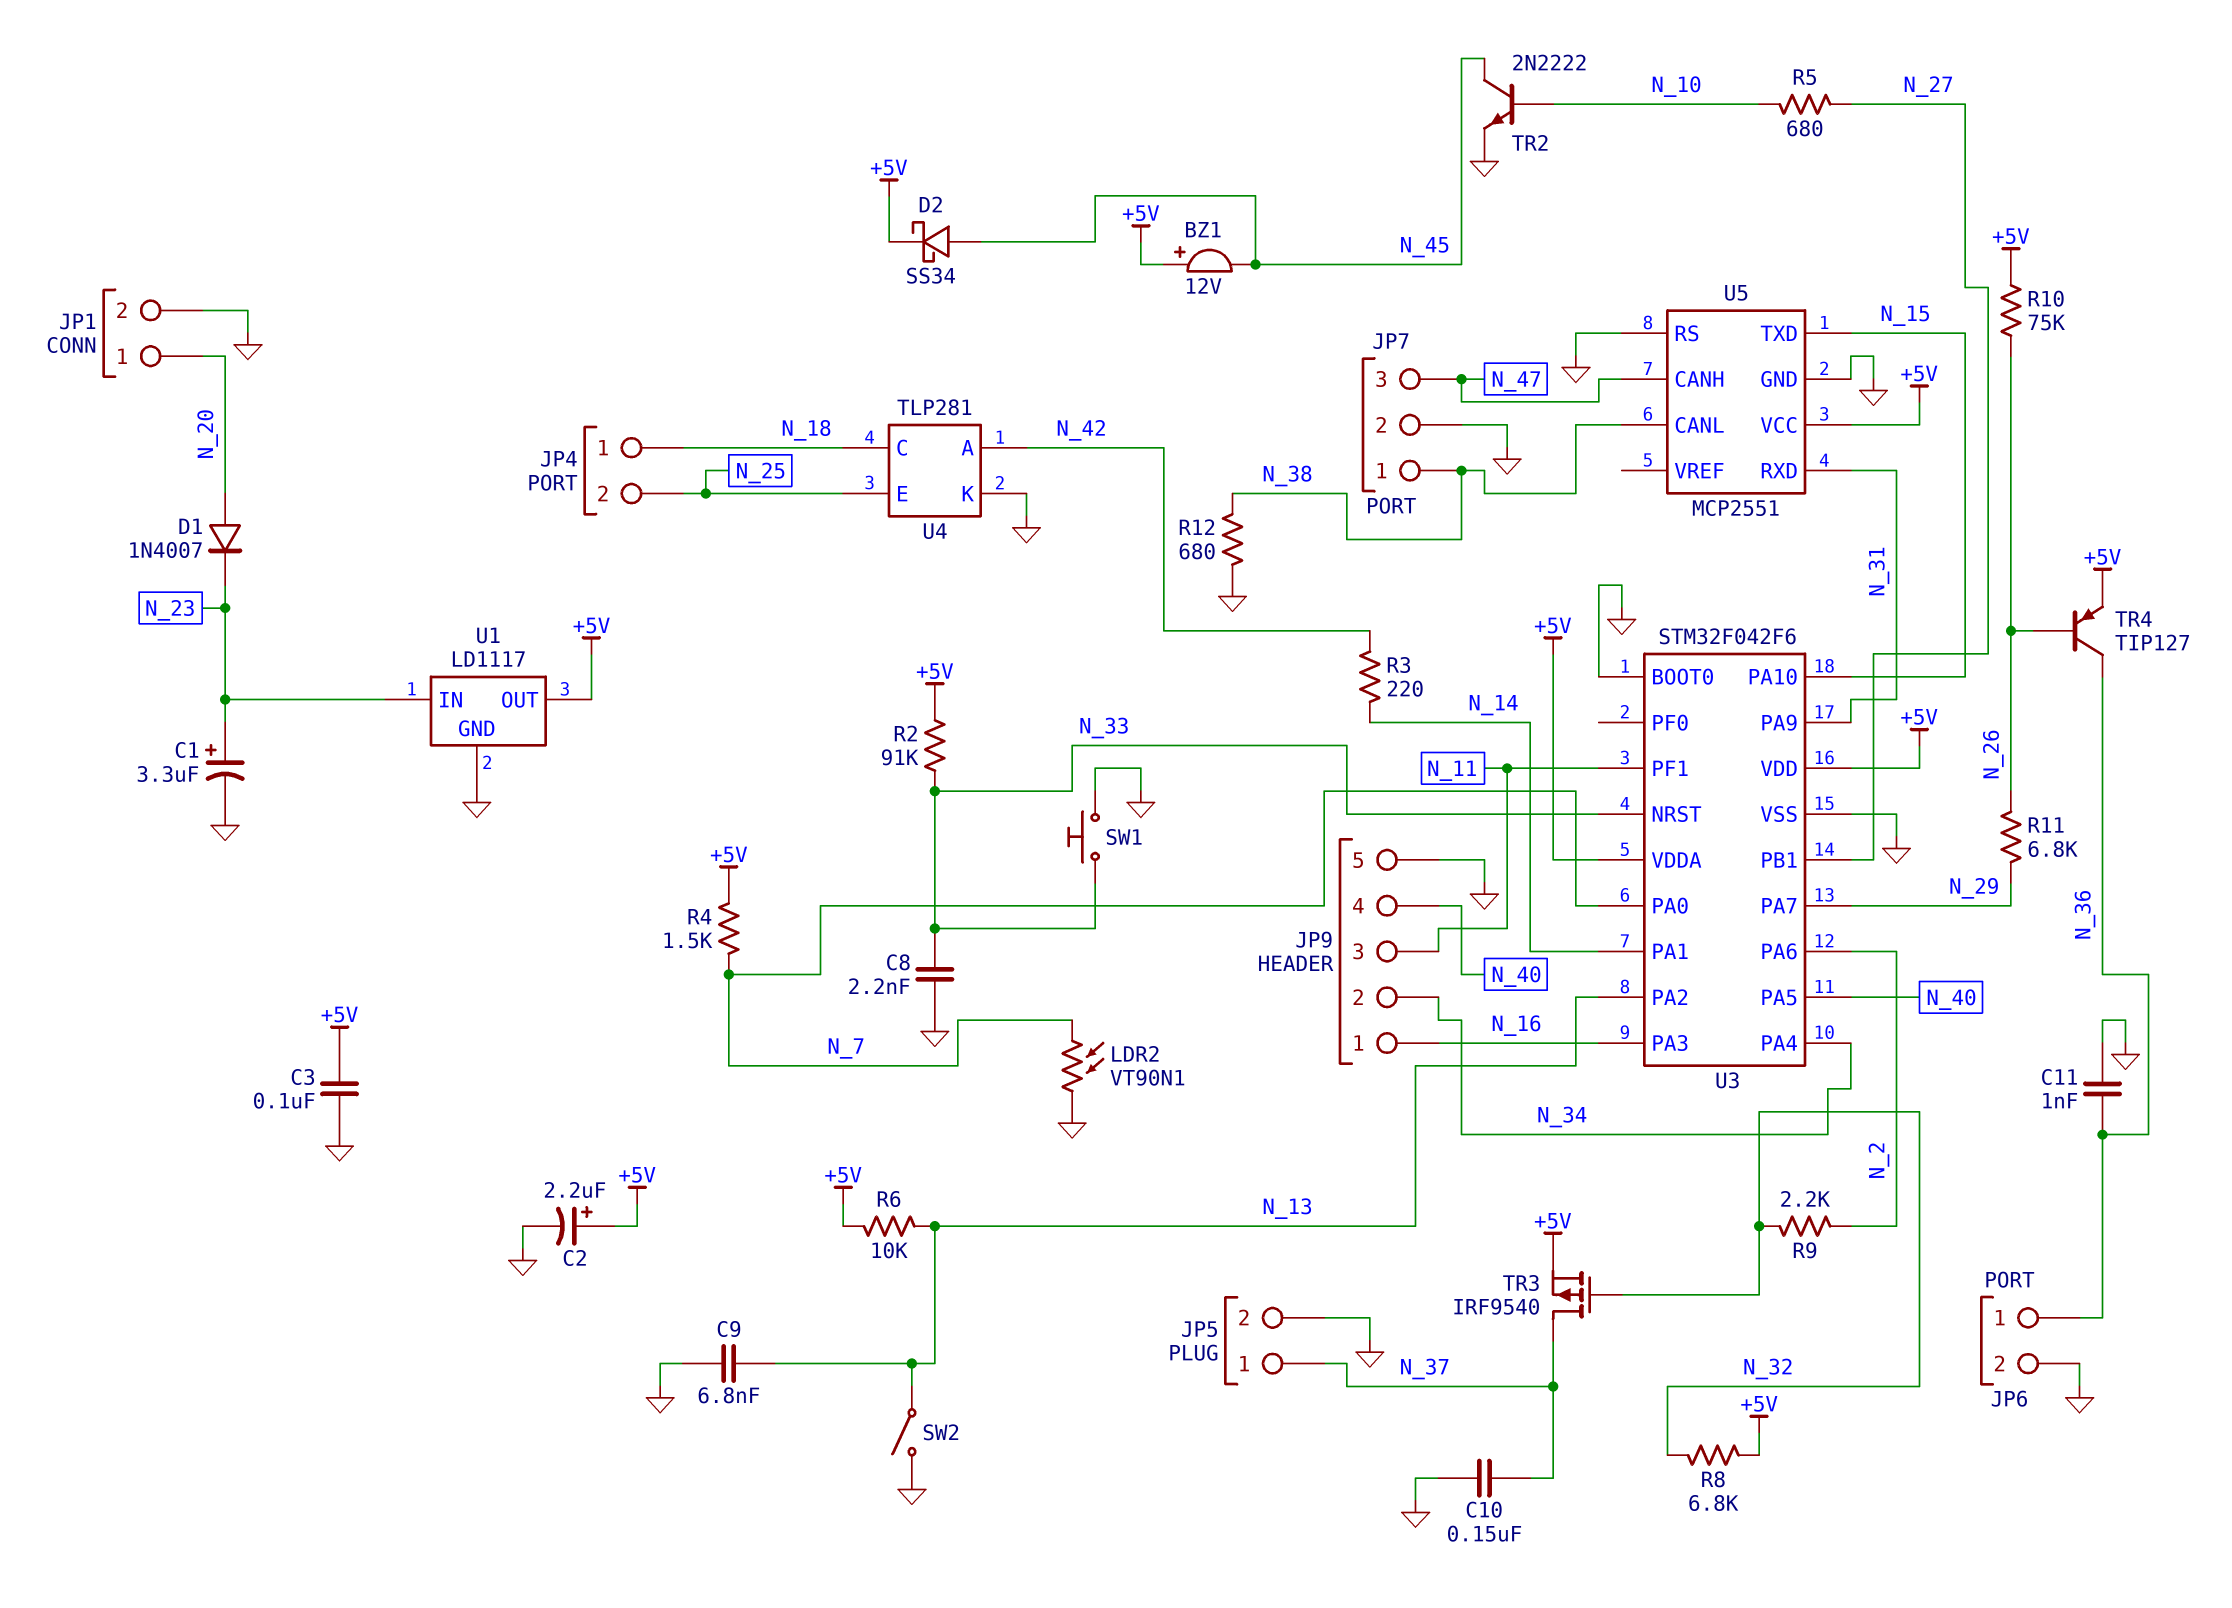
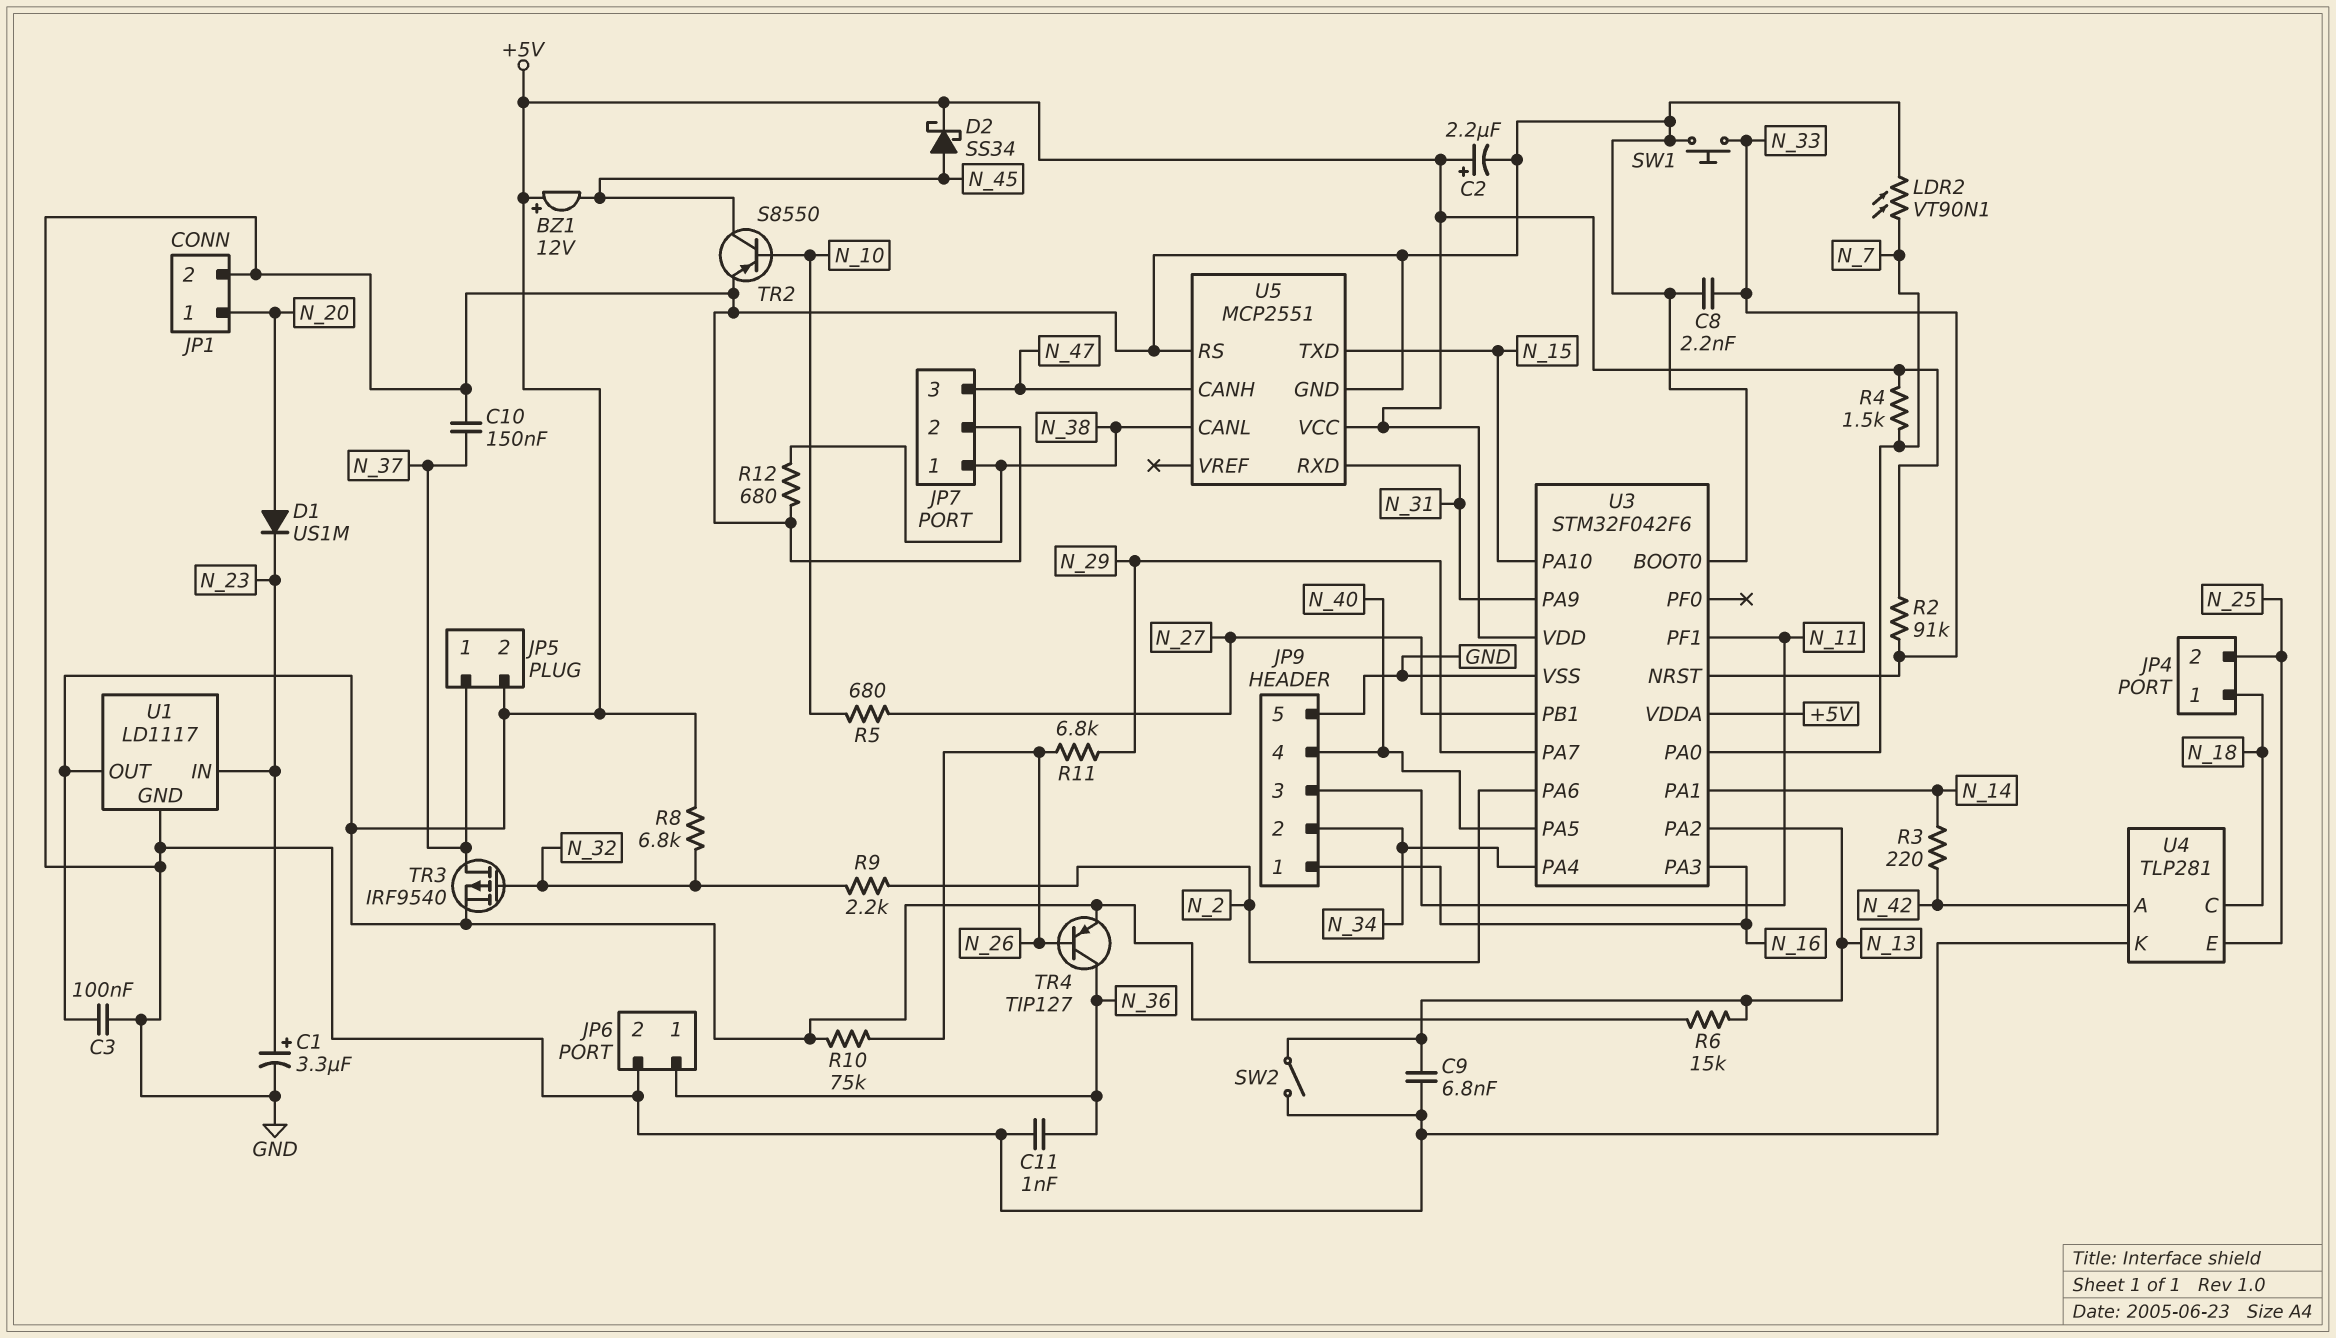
D1: diode 1N4007 (A N_20, K N_23) -> diode US1M (A N_20, K N_23)
JP5 pin 2: GND -> +5V
R6: 10k (+5V, N_13) -> 15k (+5V, N_13)
TR2: NPN 2N2222 (B N_10, C N_45, E GND) -> PNP S8550 (B N_10, C N_45, E GND)

